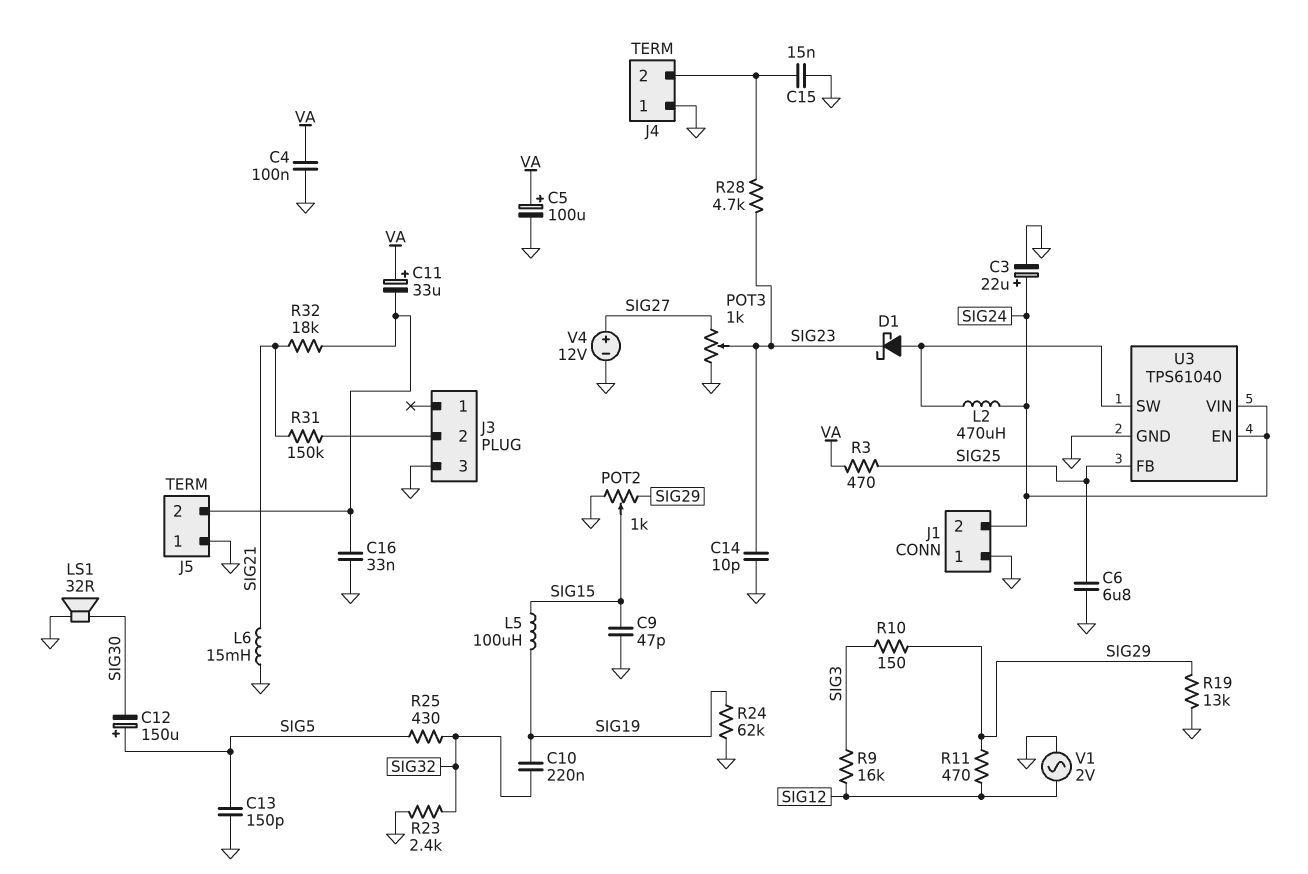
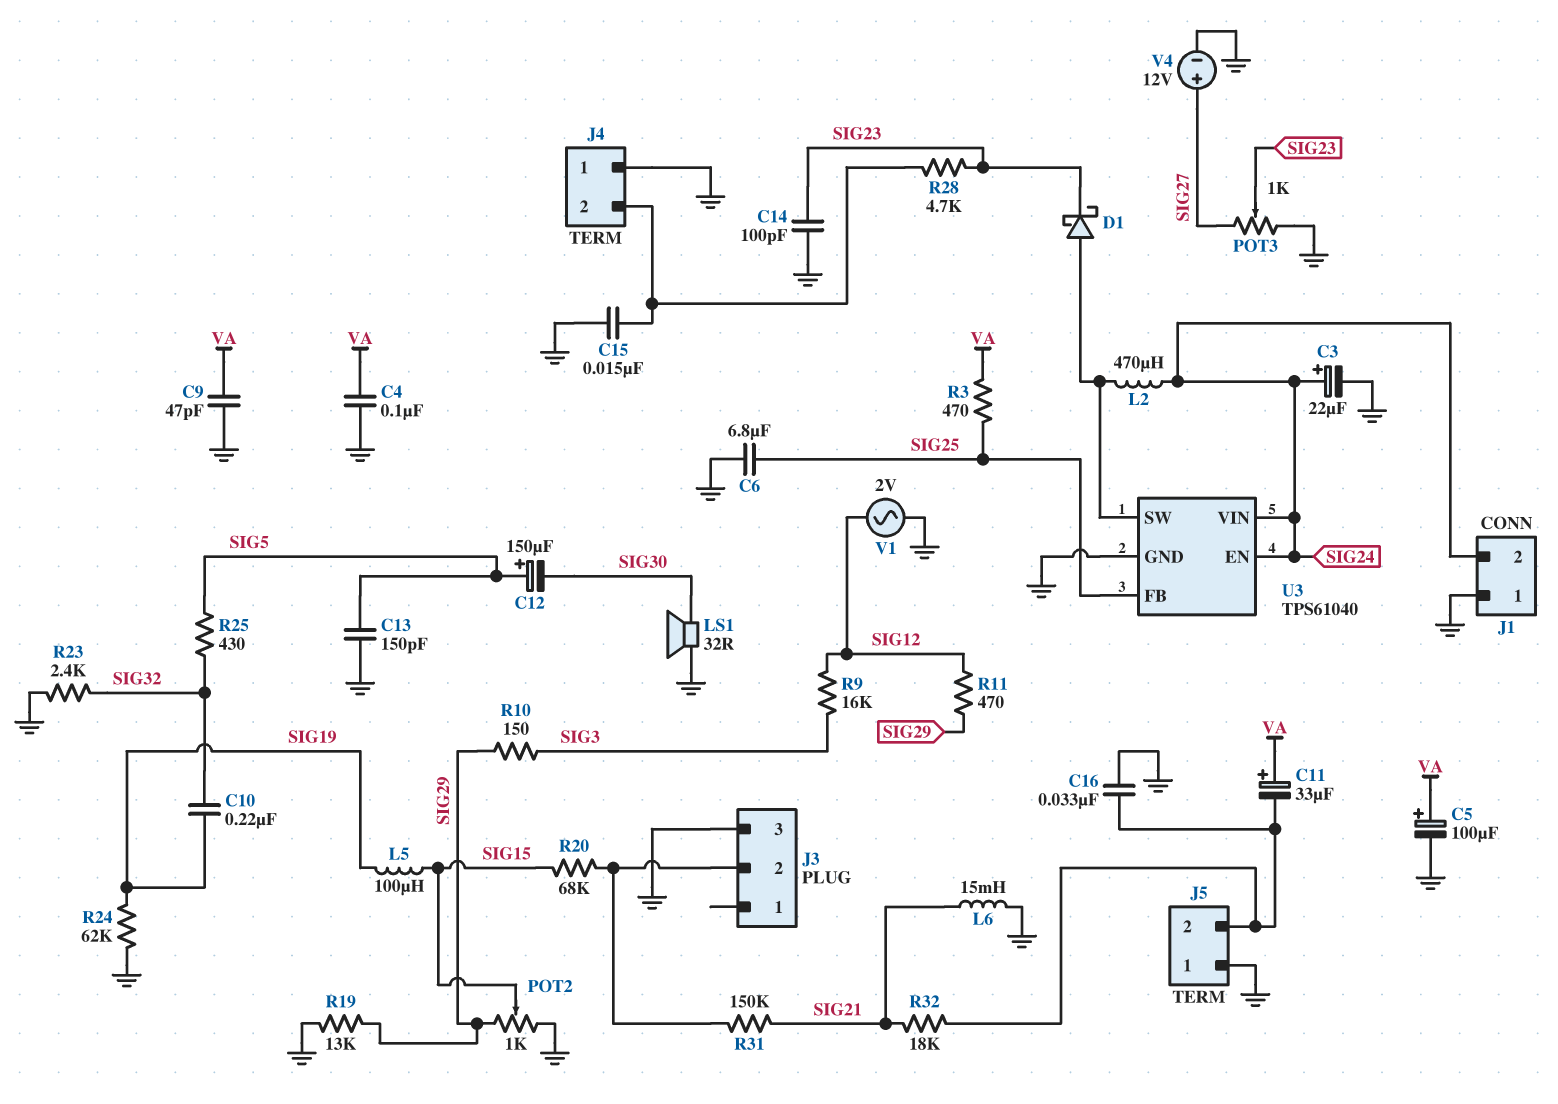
C9: 47pF (GND, SIG15) -> 47pF (GND, VA)
C14: 10pF (GND, SIG23) -> 100pF (GND, SIG23)
R20: none -> 68k (J3/2, SIG15)

